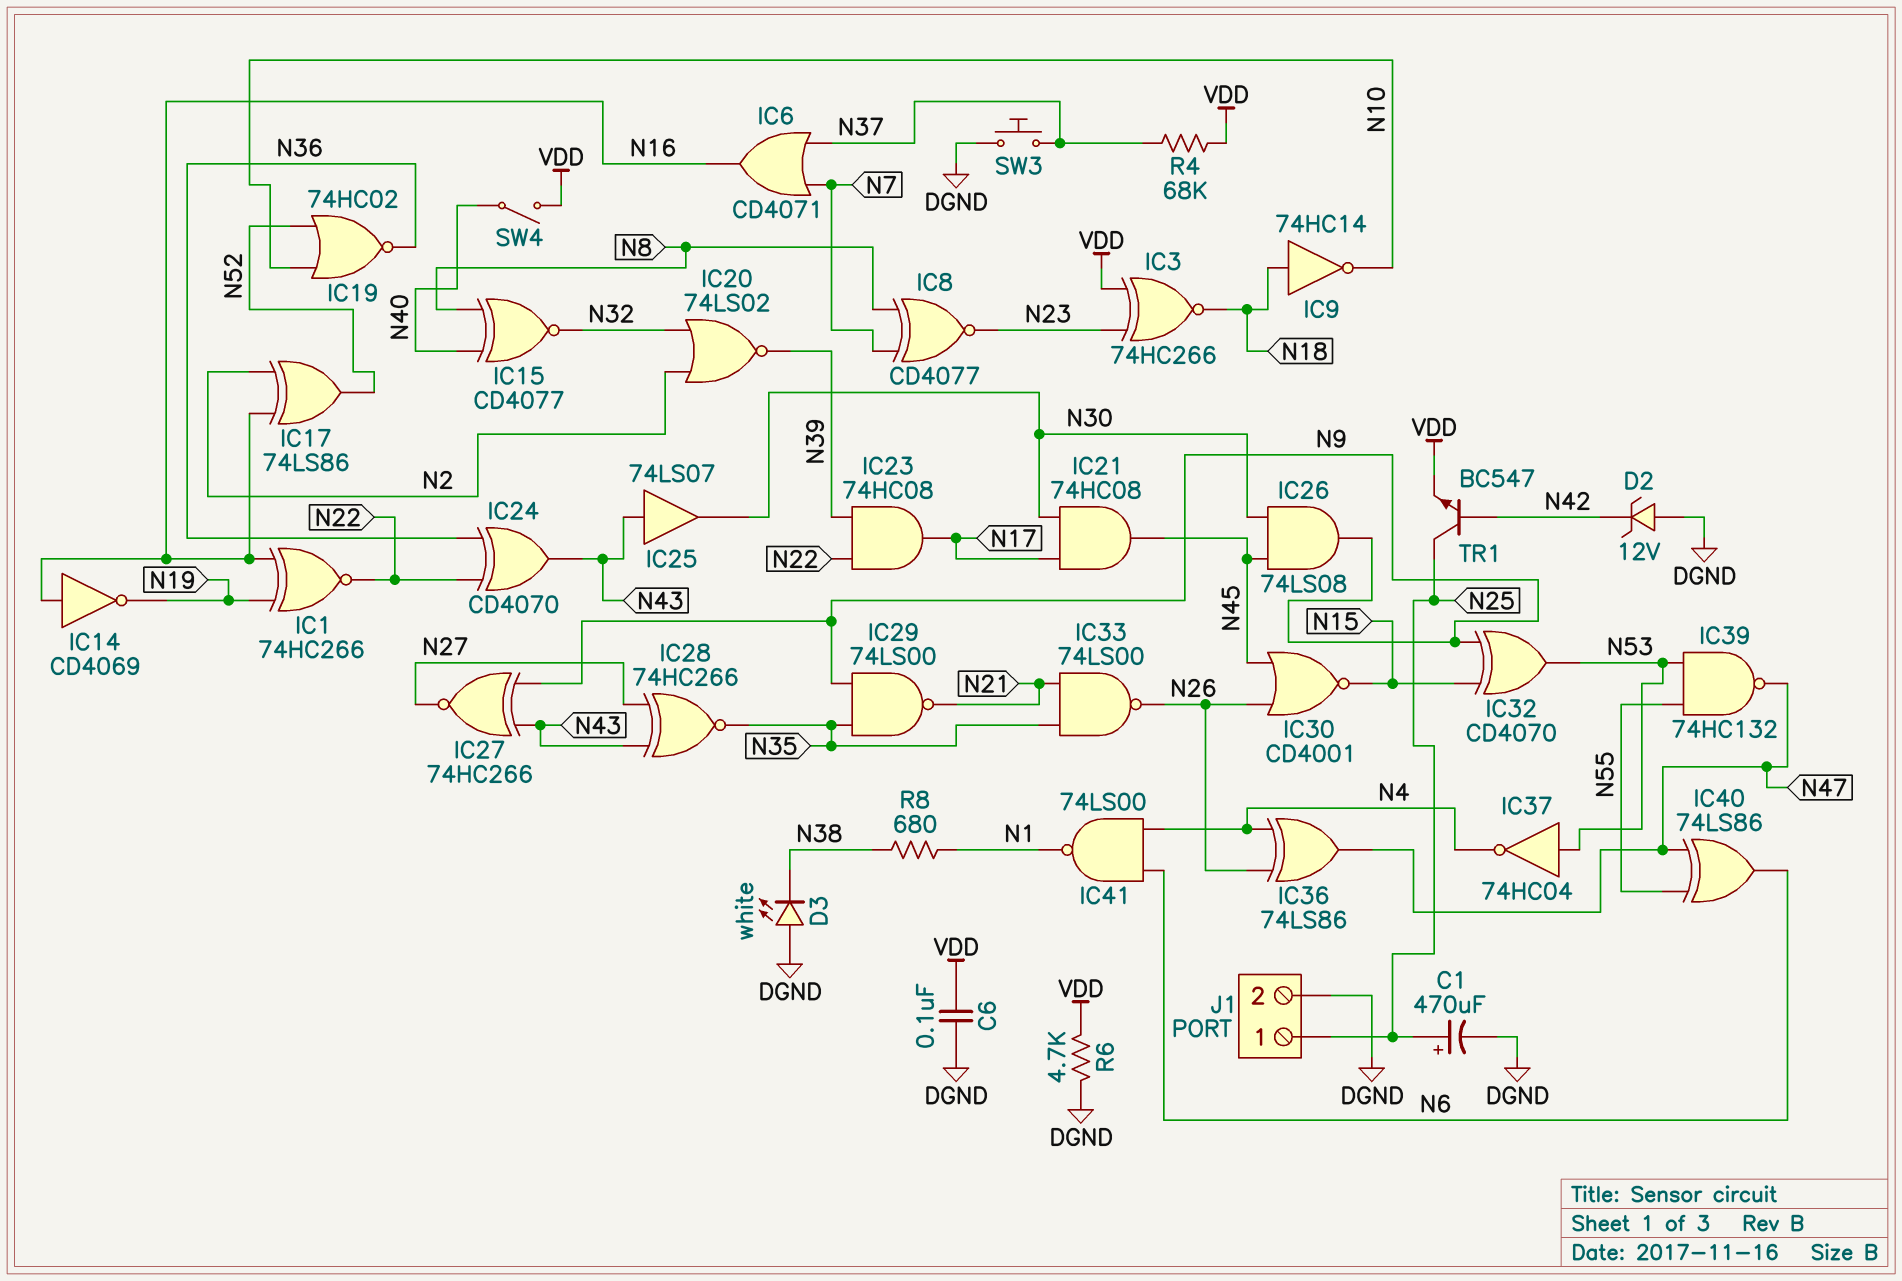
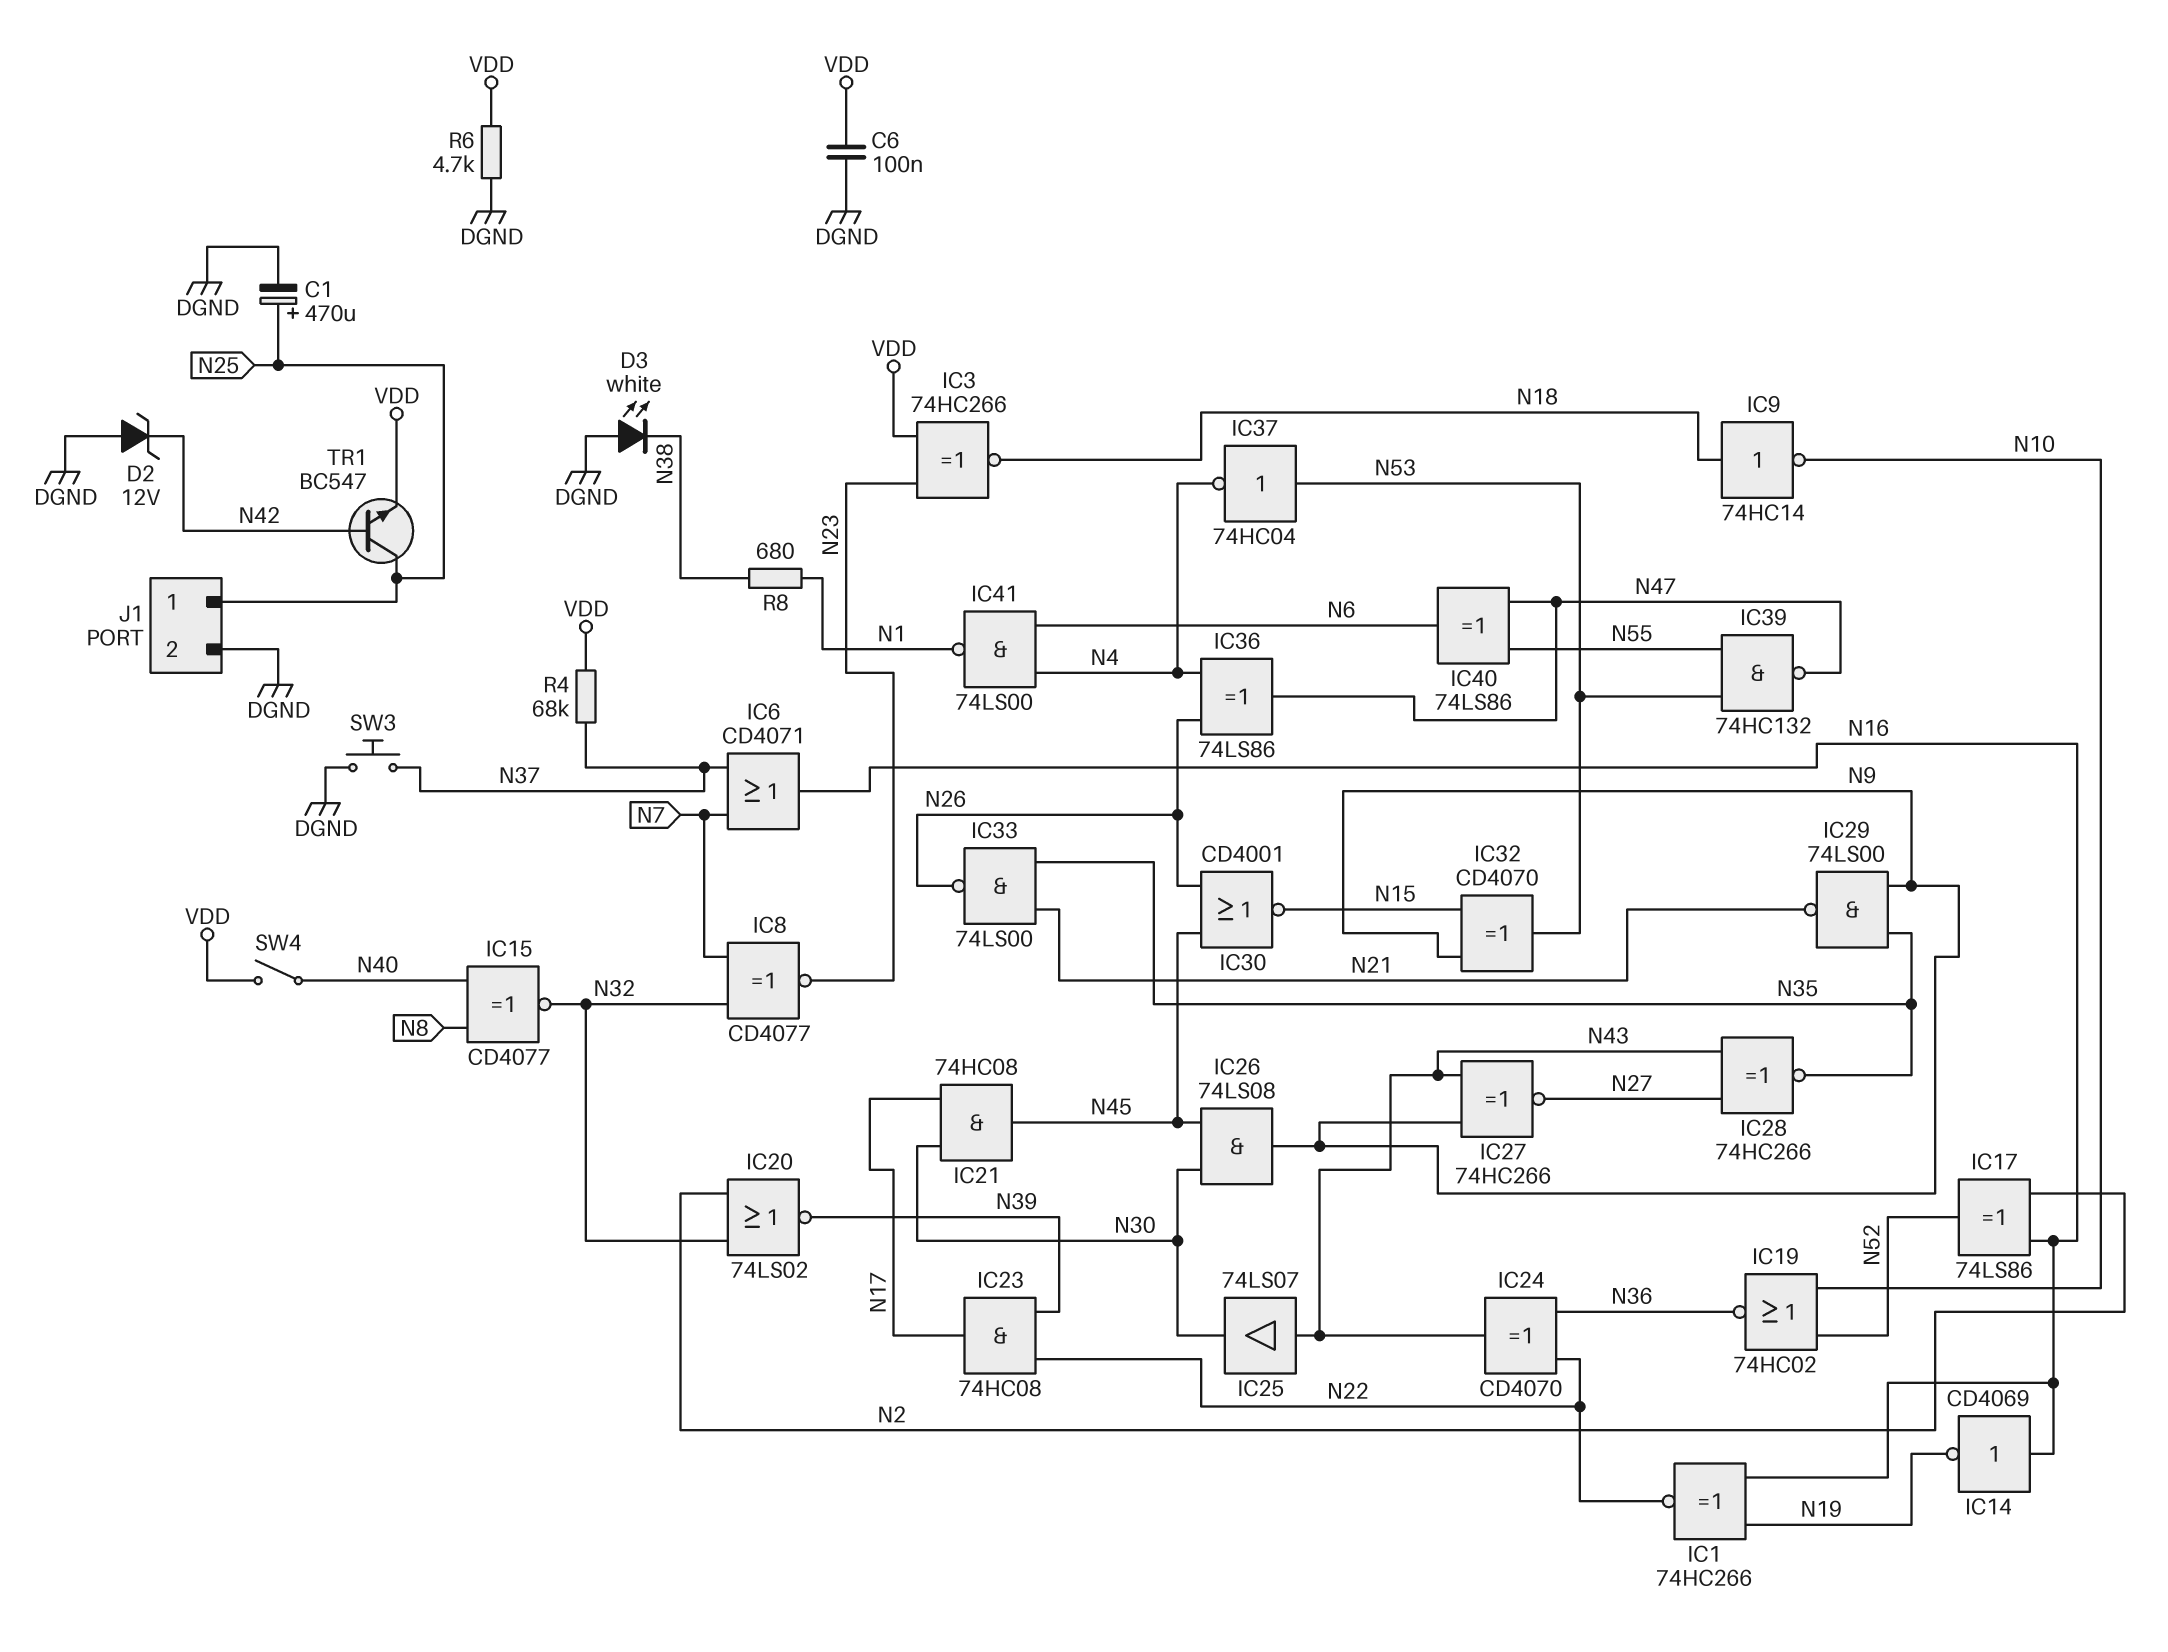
IC8: XNOR CD4077 (in N7, in N8, out N23) -> XNOR CD4077 (in N7, in N32, out N23)

